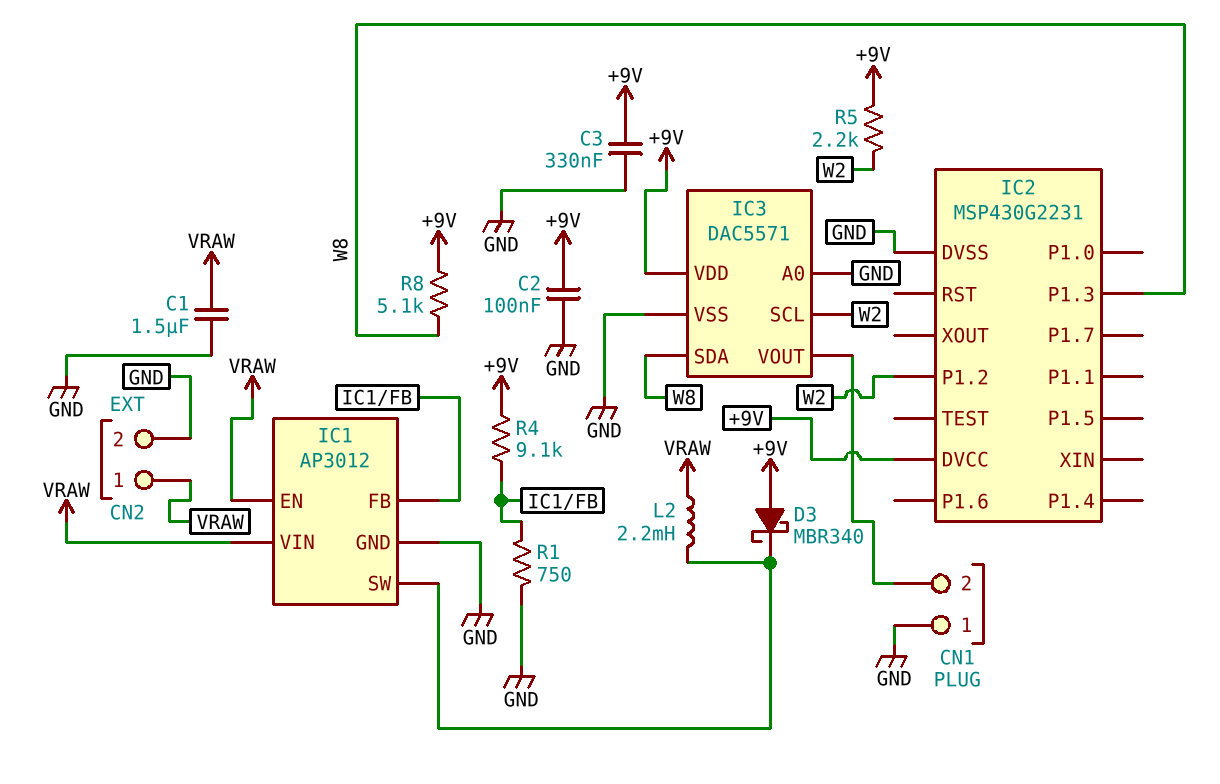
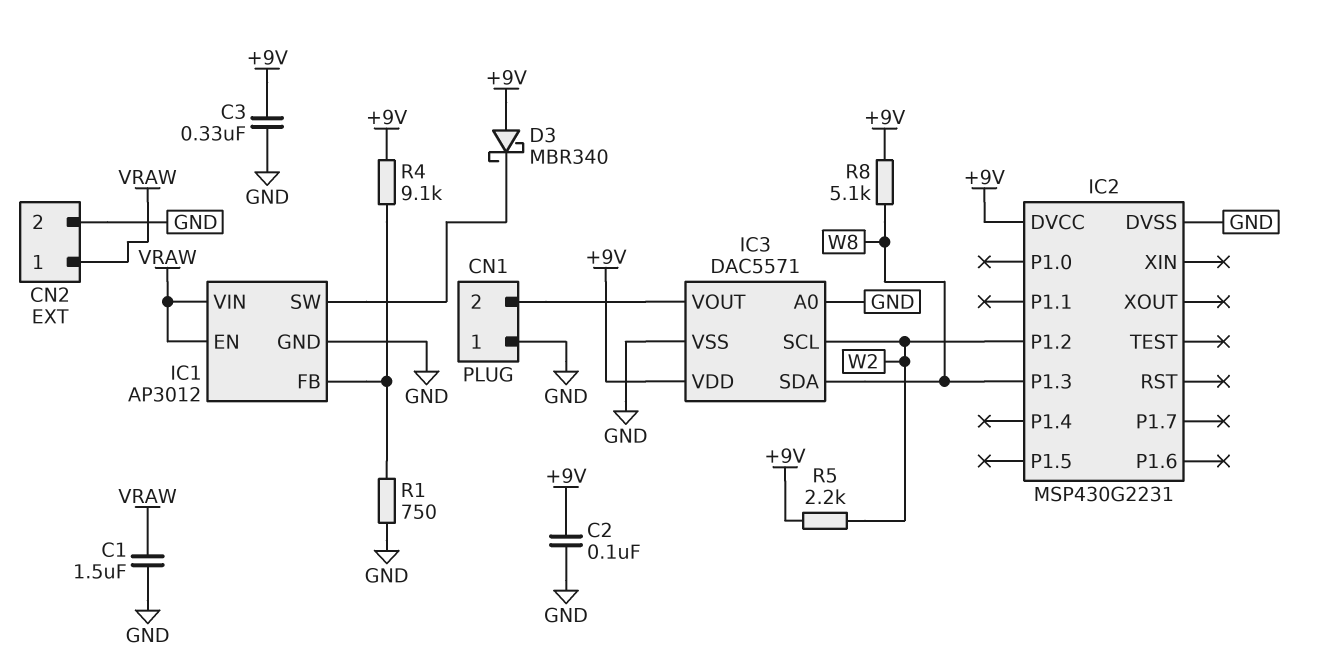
L2: 2.2mH (IC1/SW, VRAW) -> none

